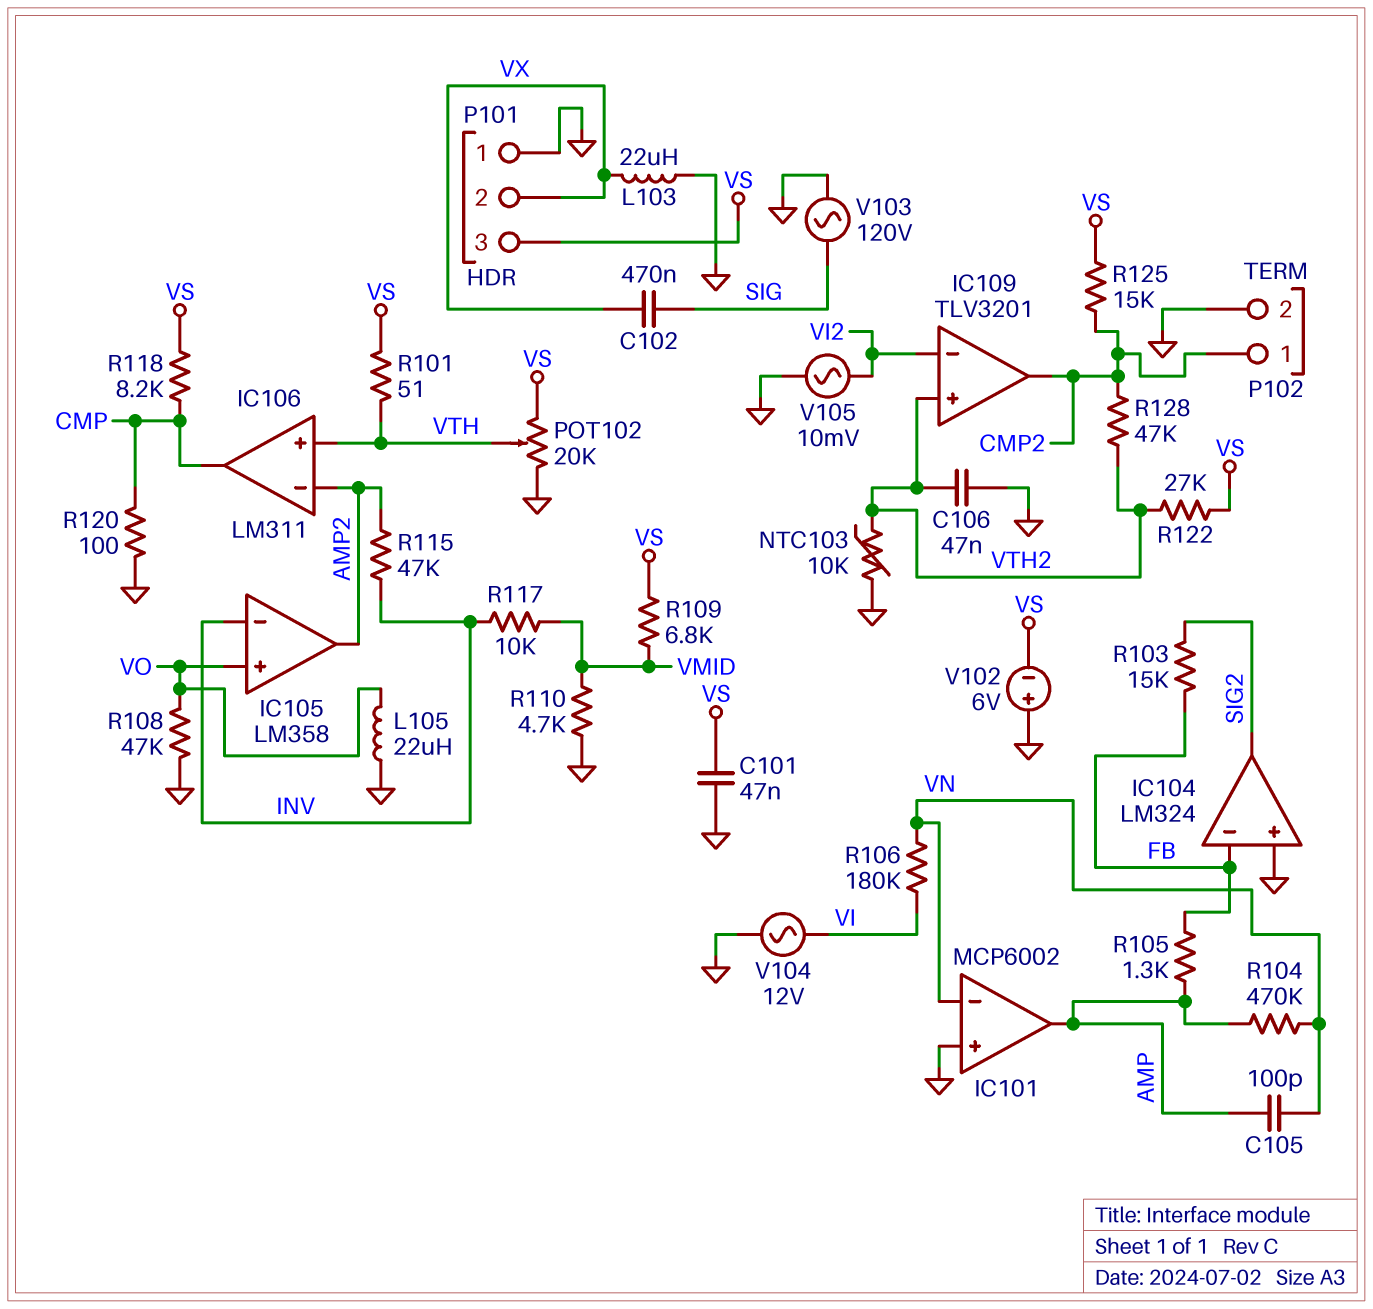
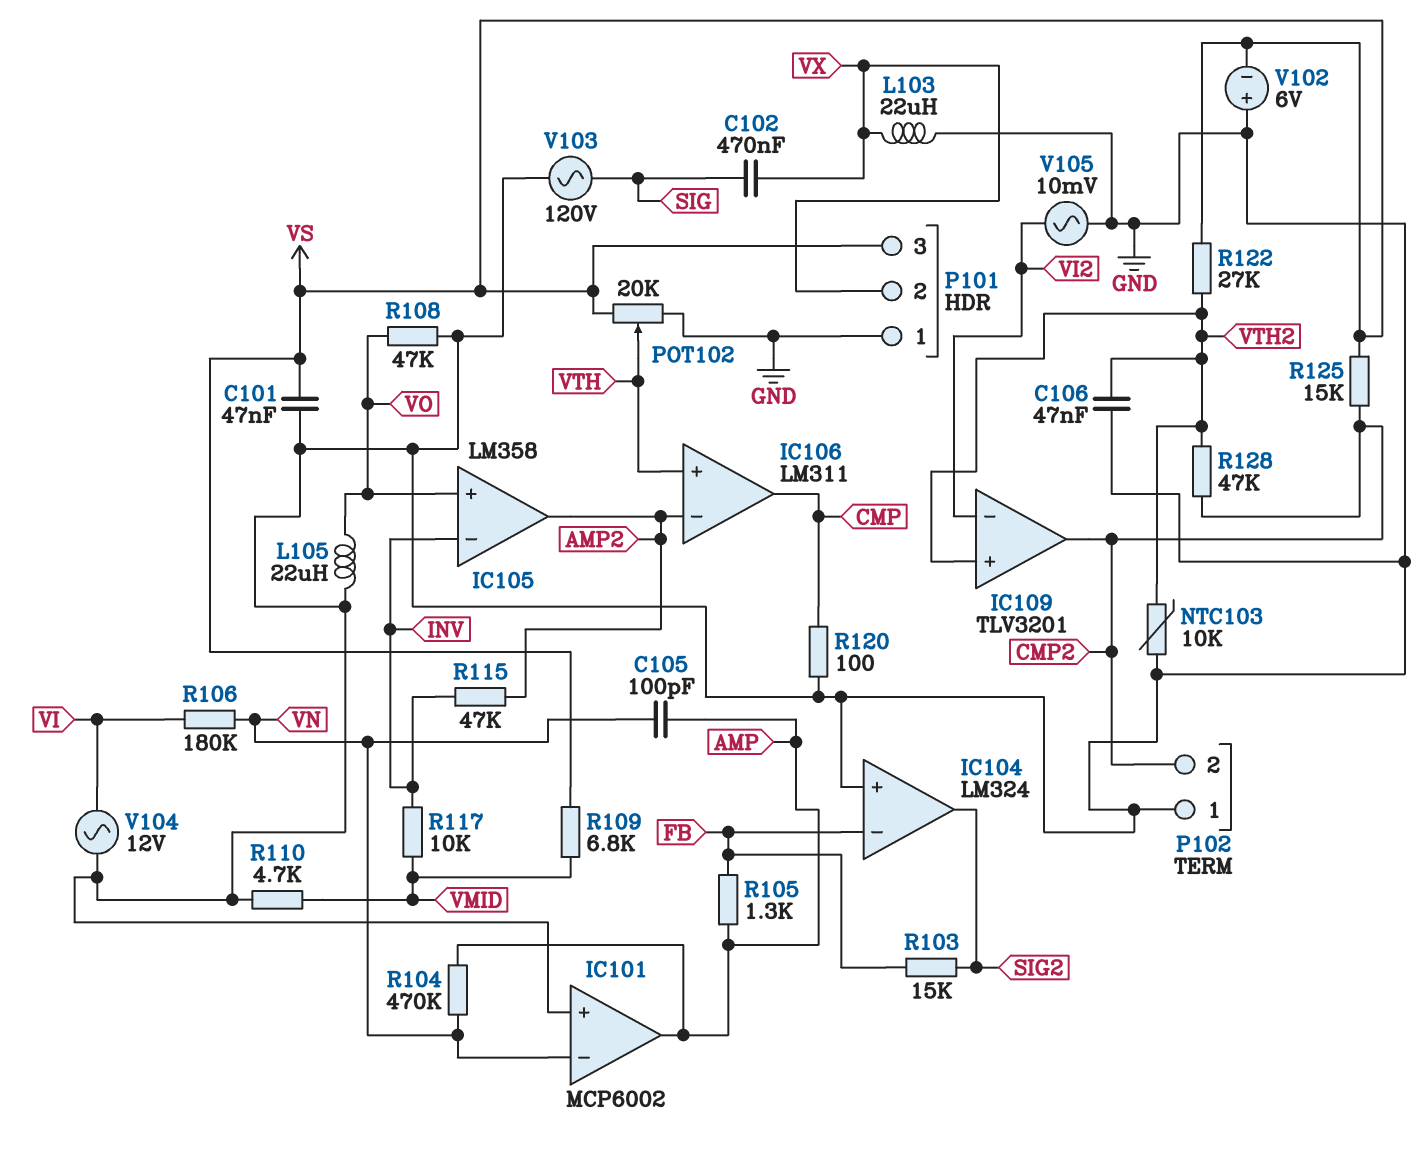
P102 pin 1: CMP2 -> GND
P102 pin 2: GND -> CMP2
R101: 51 (VS, VTH) -> none
R118: 8.2k (CMP, VS) -> none

